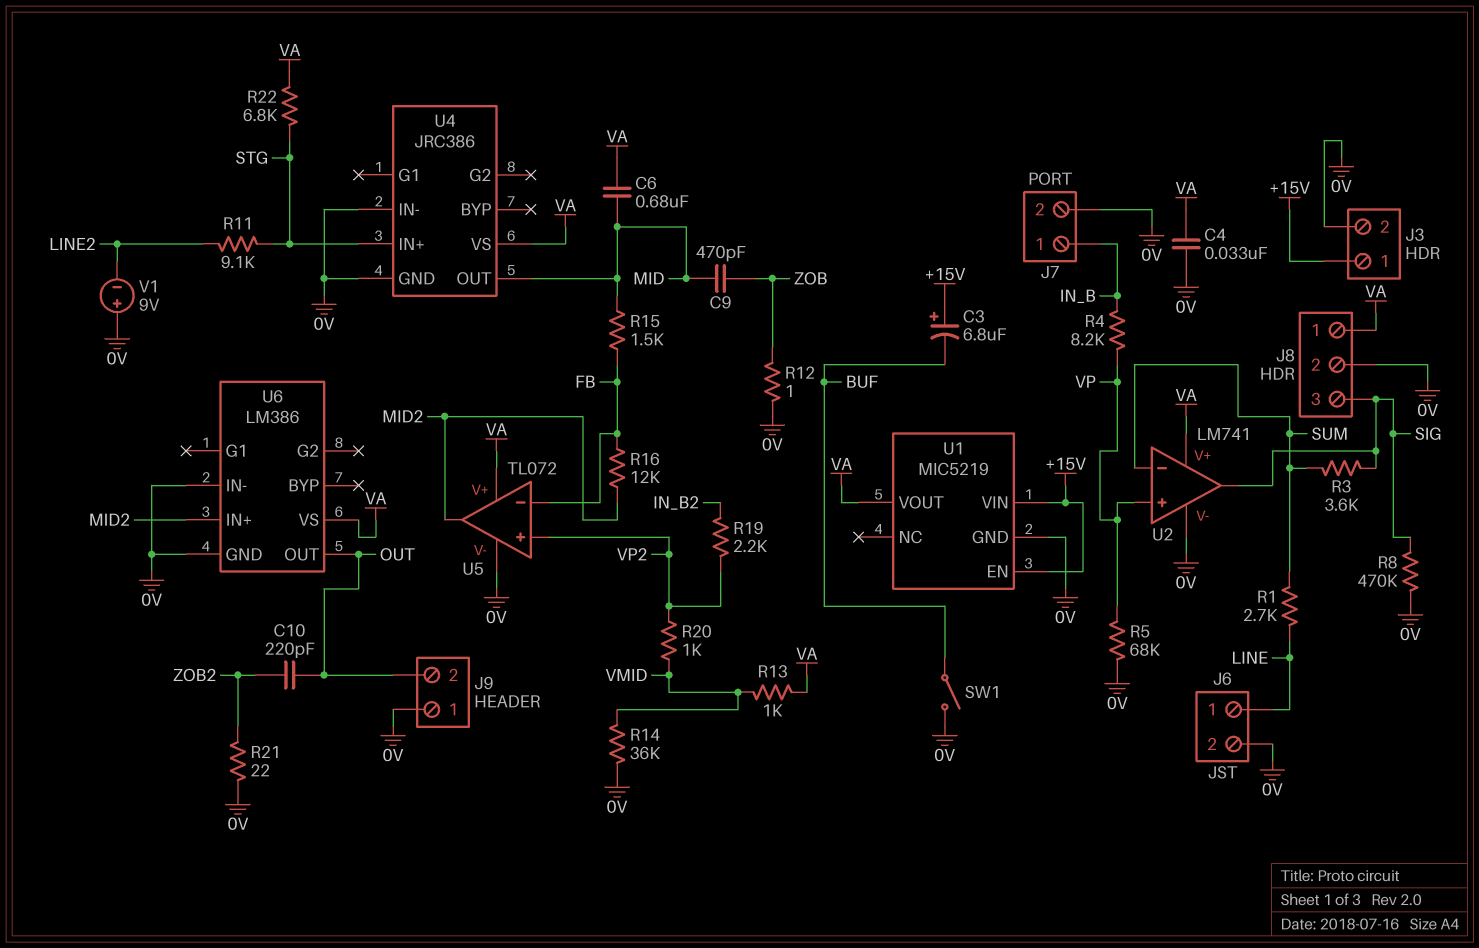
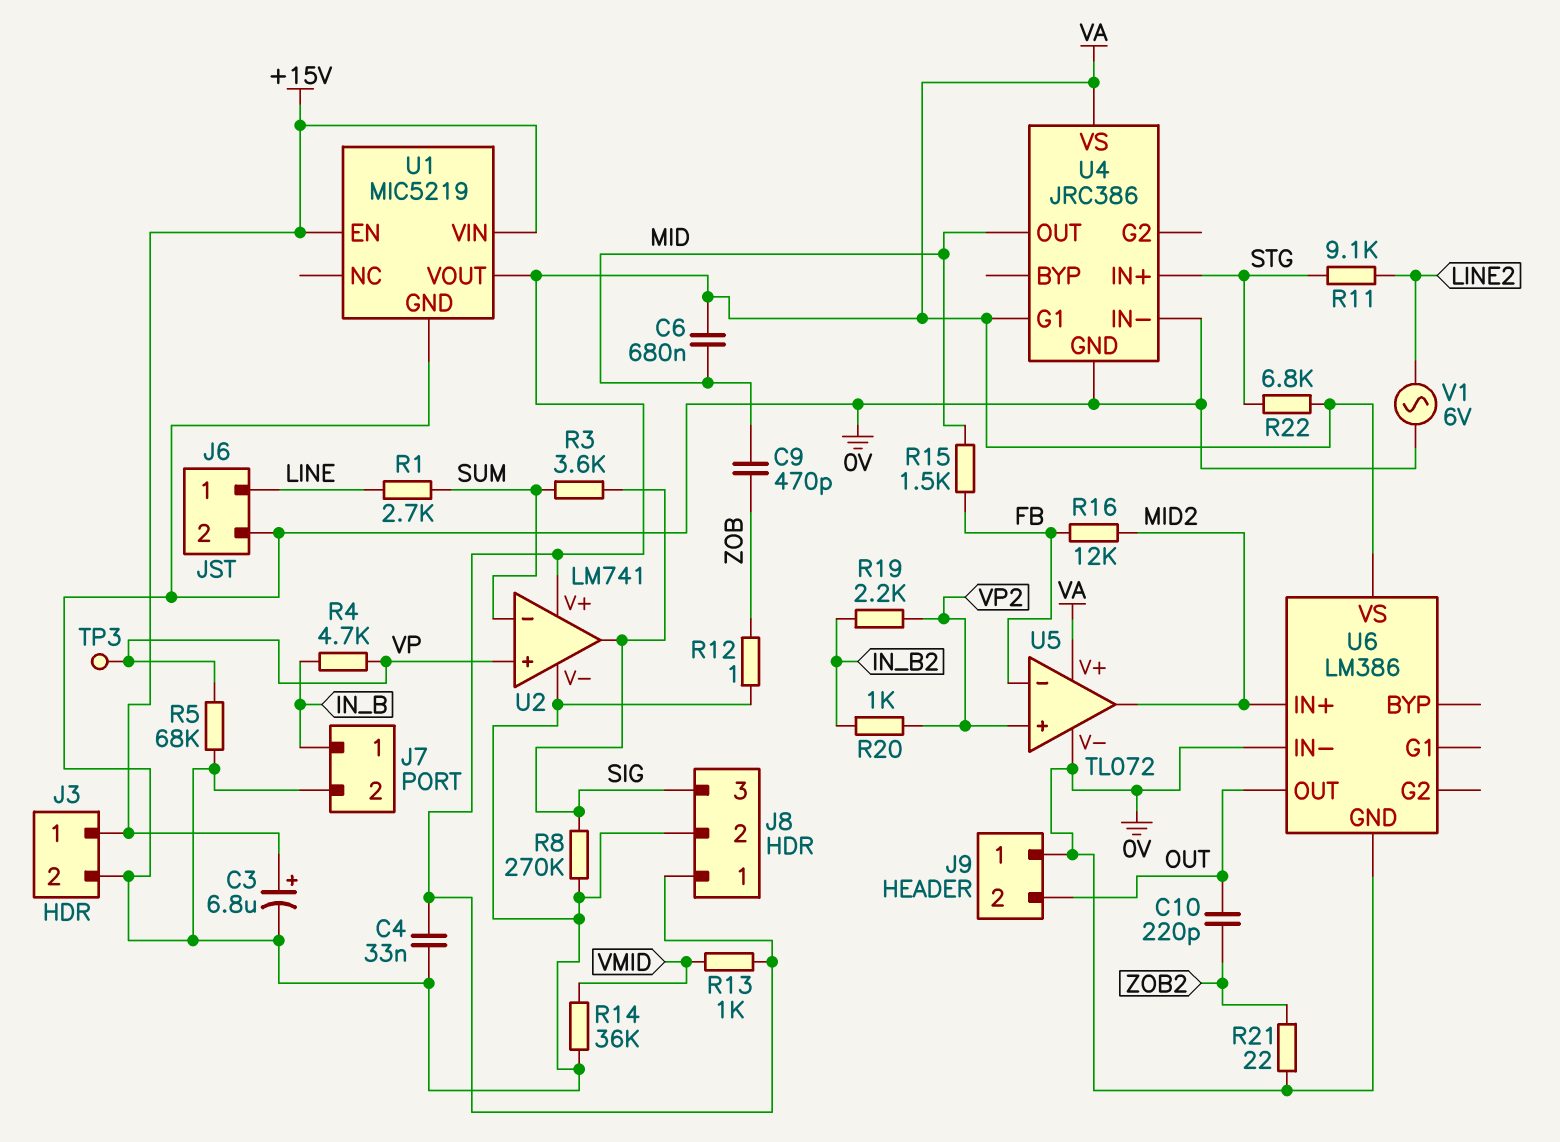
C3: 6.8uF (plus +15V, minus BUF) -> 6.8uF (plus +15V, minus 0V)
R4: 8.2k (IN_B, VP) -> 4.7k (IN_B, VP)
R8: 470k (0V, SIG) -> 270k (0V, SIG)
R20: 1k (VMID, VP2) -> 1k (IN_B2, VP2)
SW1: switch (0V, BUF) -> none
TP3: none -> test point (VP)
U4 pin G1: none -> VA
V1: 9V (plus 0V, minus LINE2) -> AC 6V (0V, LINE2)

